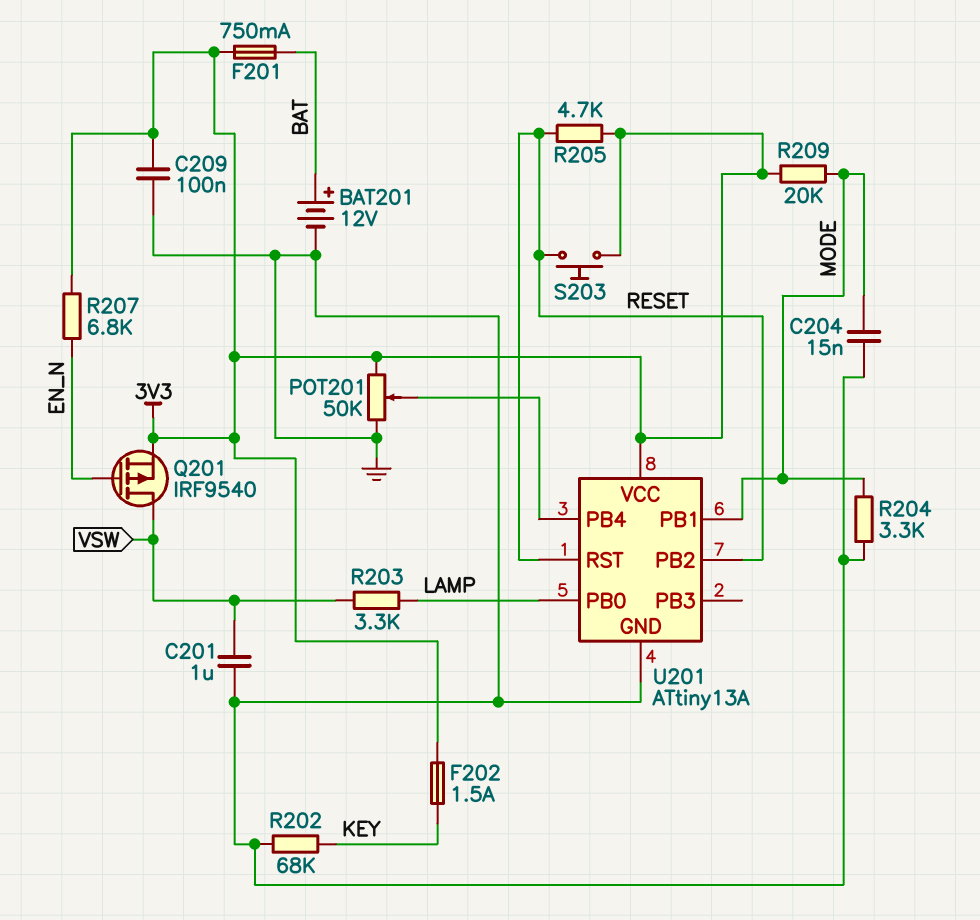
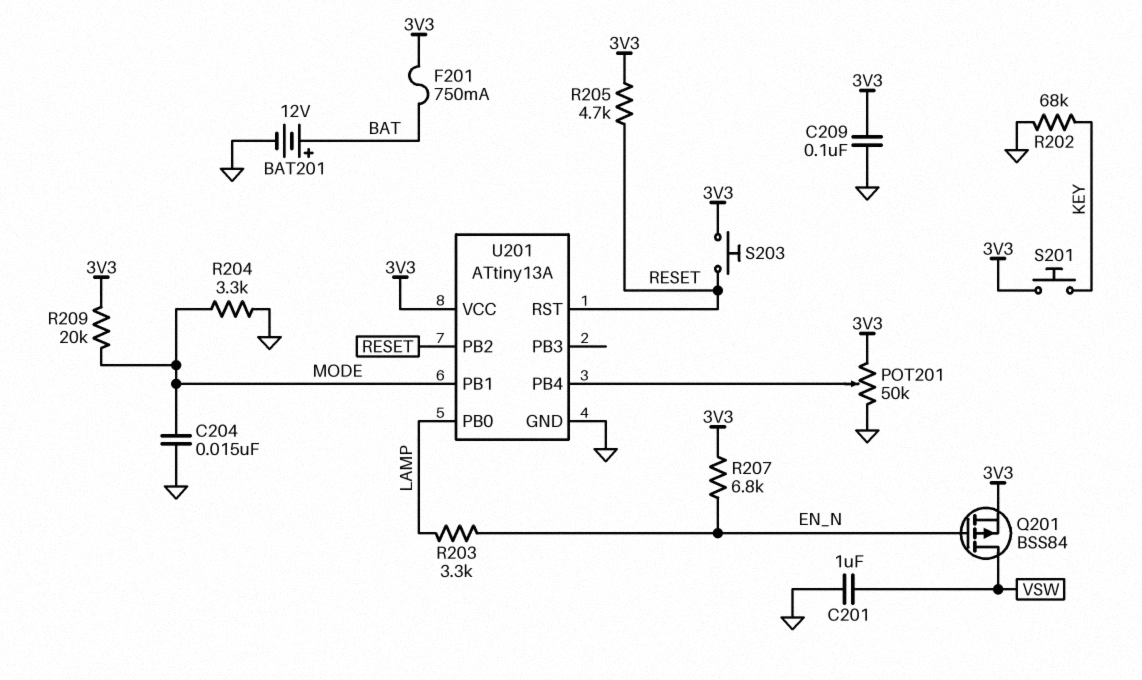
F202: 1.5A (3V3, KEY) -> none
Q201: PMOS IRF9540 (G EN_N, D VSW, S 3V3) -> PMOS BSS84 (G EN_N, D VSW, S 3V3)
R203: 3.3k (LAMP, VSW) -> 3.3k (EN_N, LAMP)
S201: none -> button (3V3, KEY)

